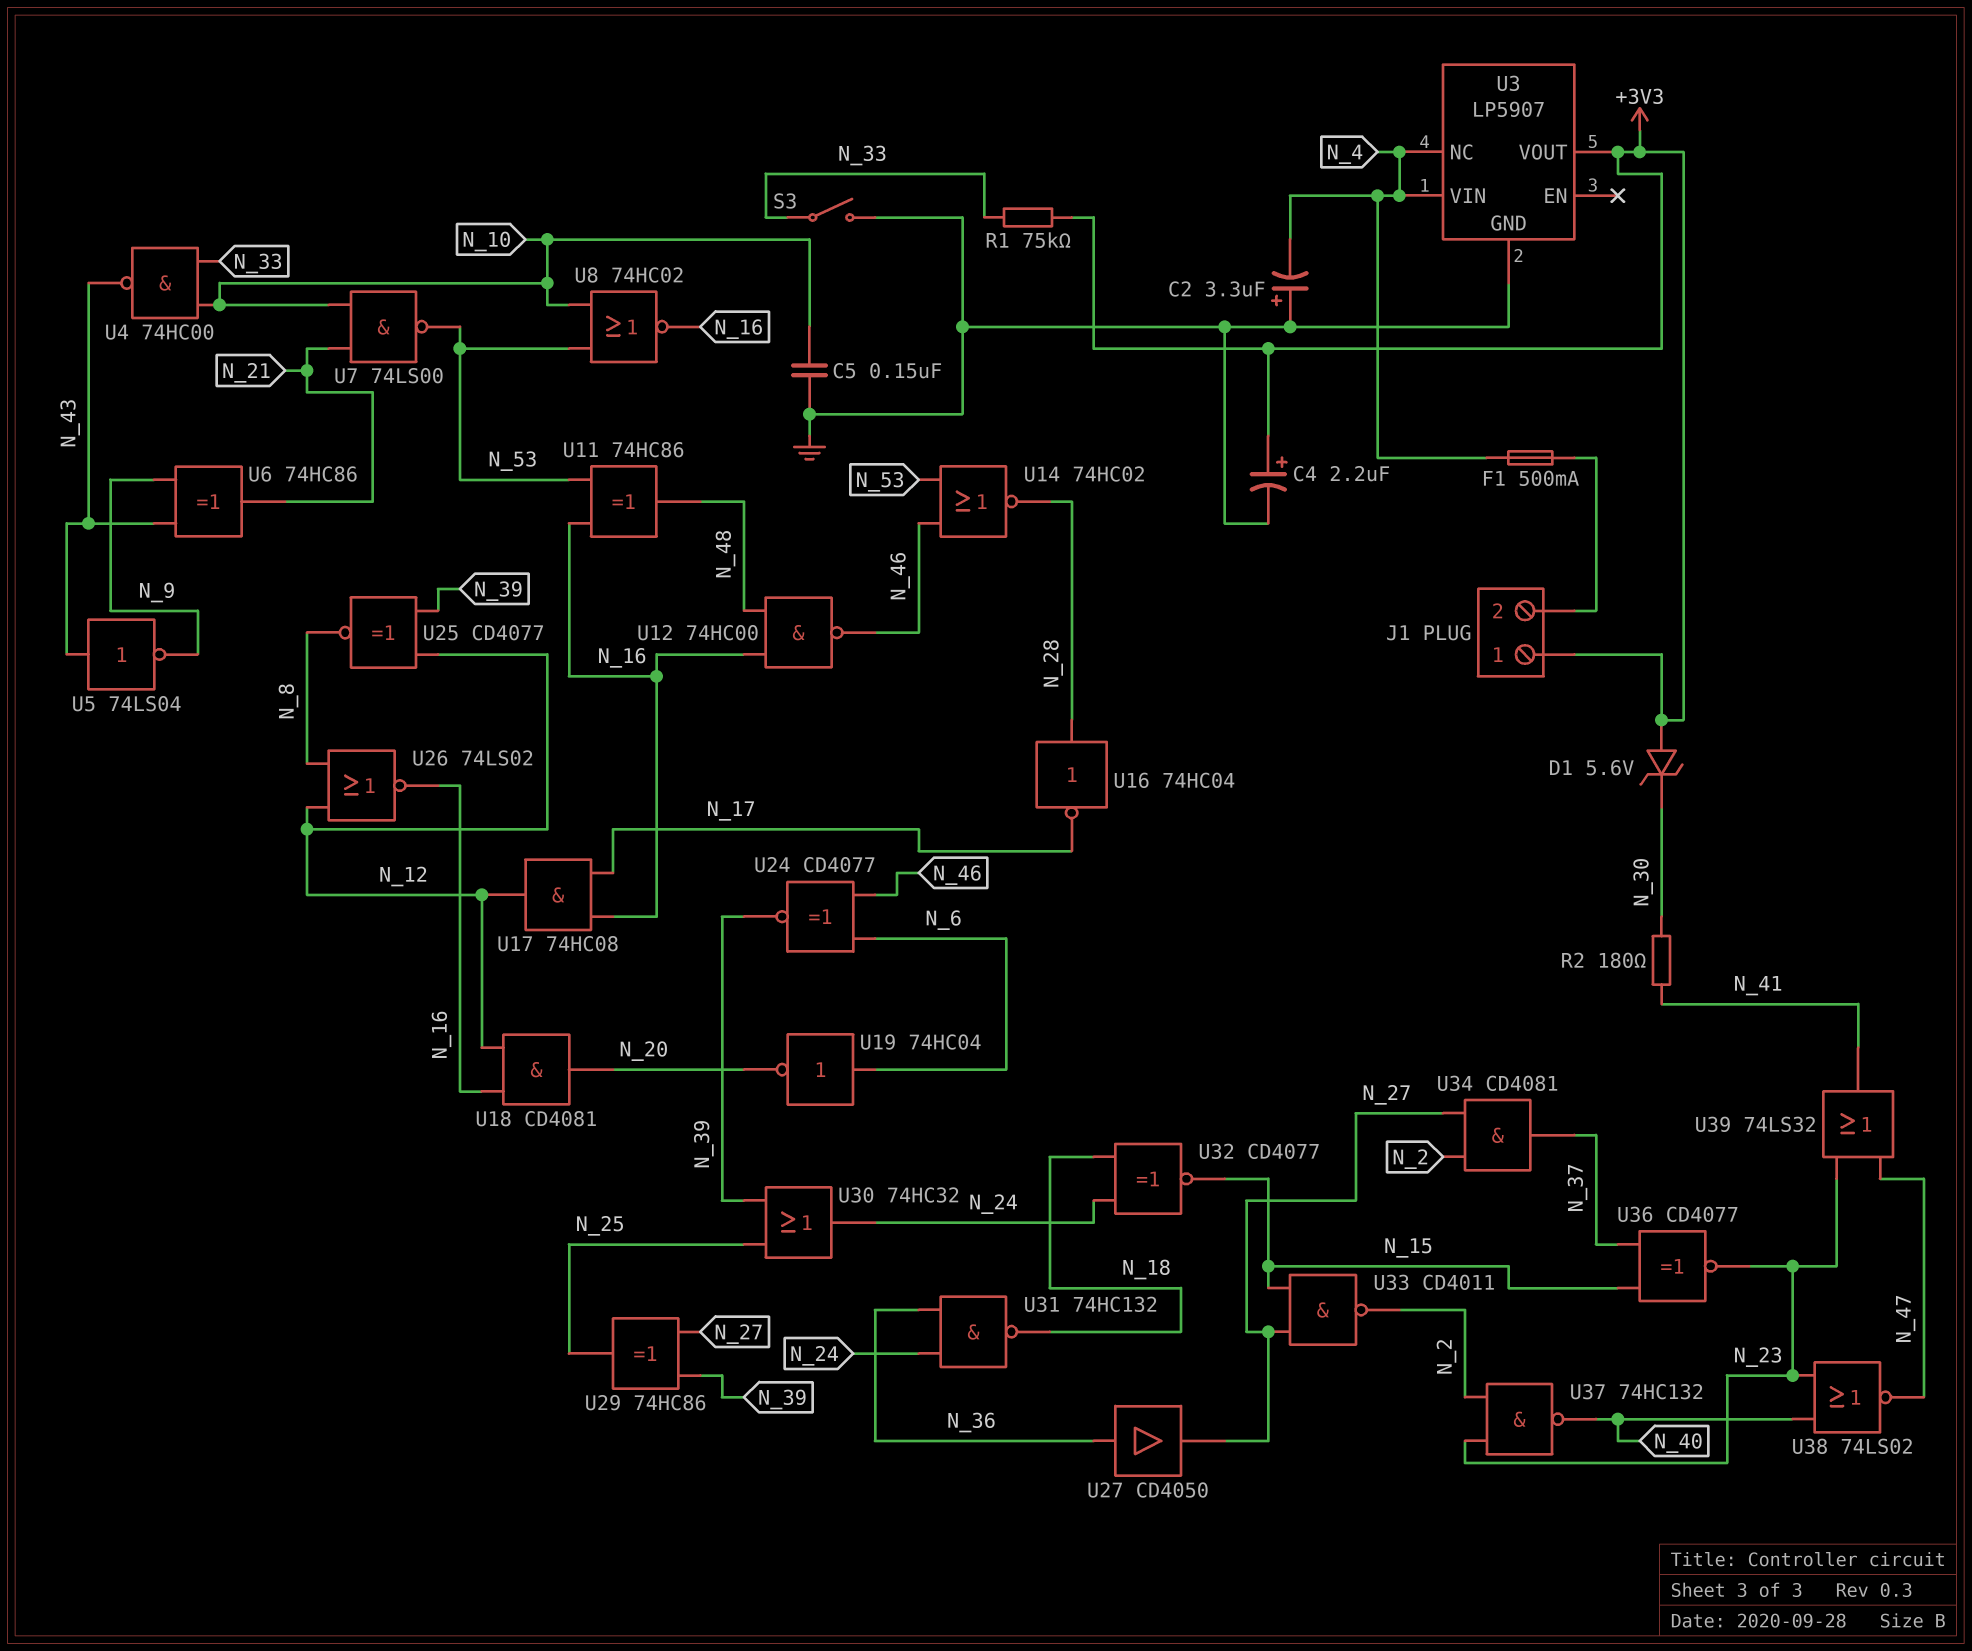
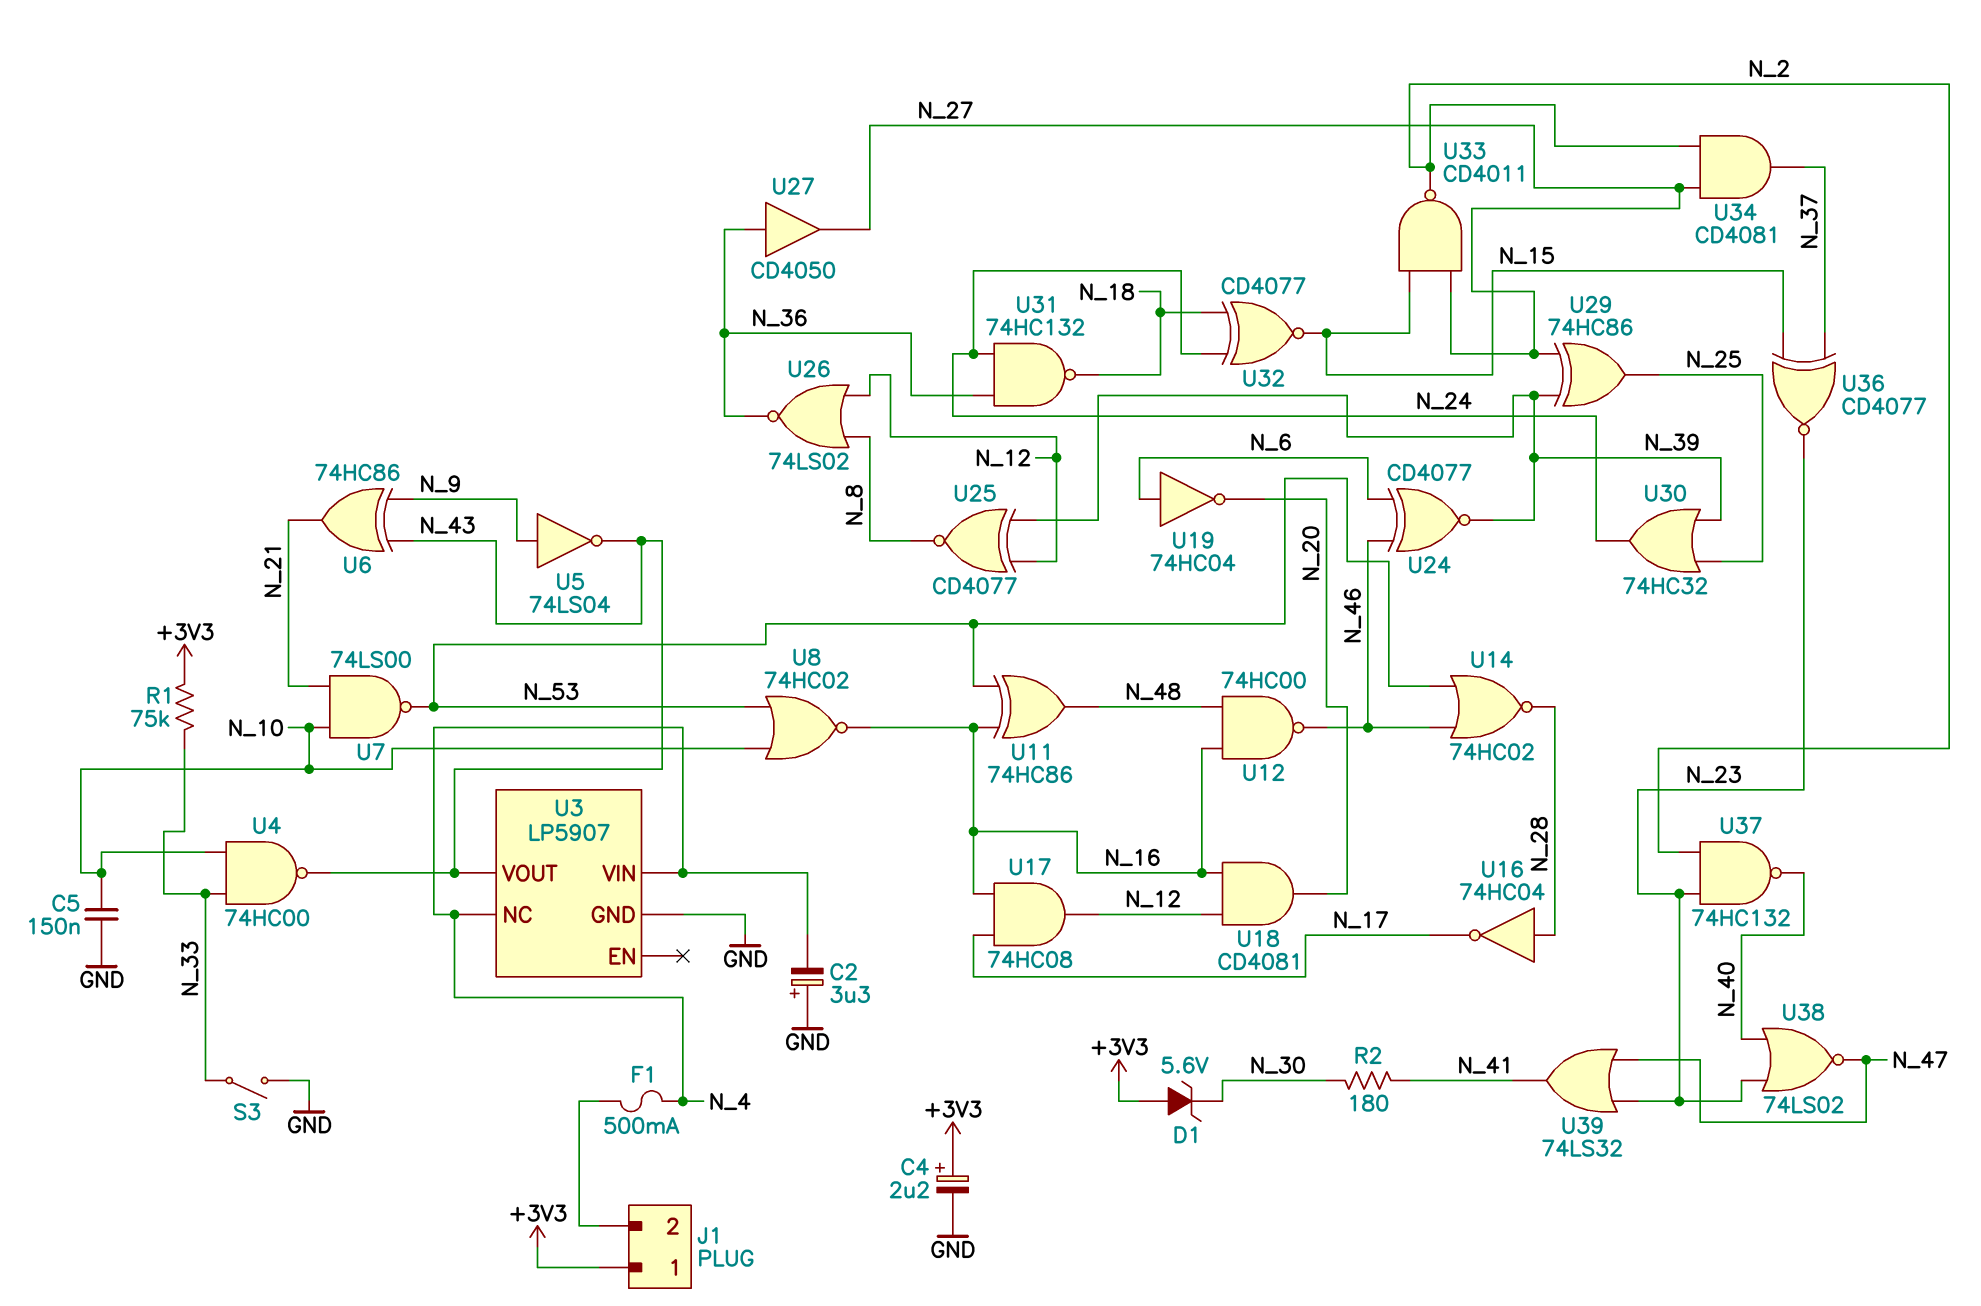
U3 pin VOUT: +3V3 -> N_43
U5: NOT 74LS04 (in N_43, out N_9) -> NOT 74LS04 (in N_9, out N_43)
U26: NOR 74LS02 (in N_8, in N_12, out N_16) -> NOR 74LS02 (in N_8, in N_12, out N_36)

